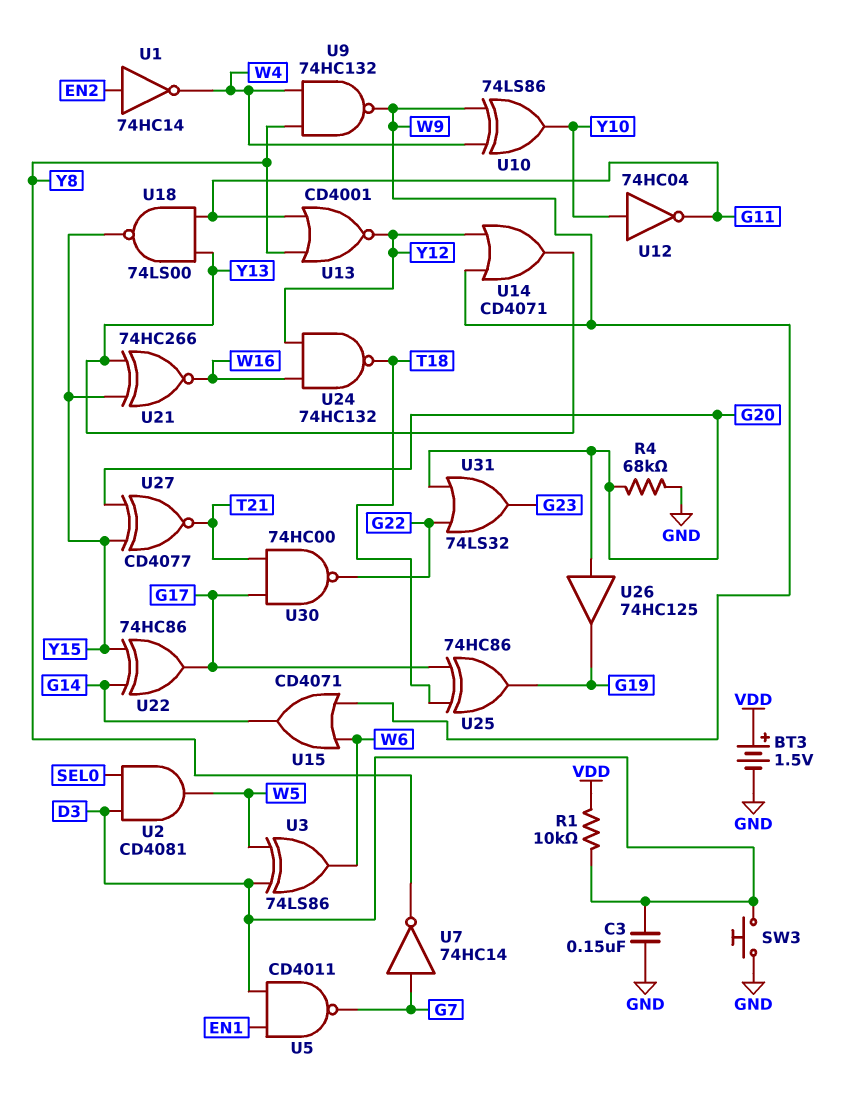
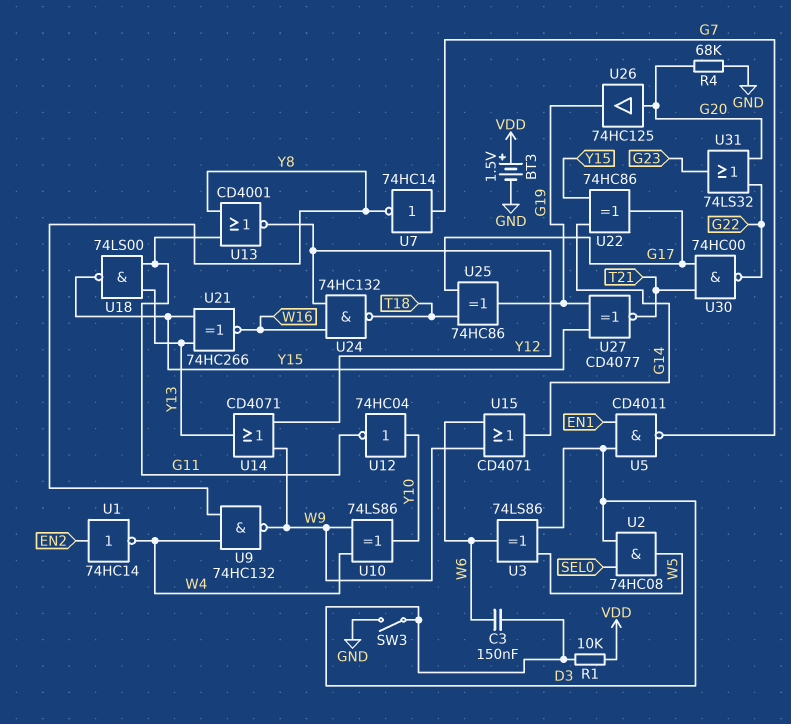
C3: 150nF (D3, GND) -> 150nF (D3, W6)
SW3: button (D3, GND) -> switch (D3, GND)
U2: AND CD4081 (in D3, in SEL0, out W5) -> AND 74HC08 (in D3, in SEL0, out W5)
U27: XNOR CD4077 (in G20, in Y15, out T21) -> XNOR CD4077 (in G19, in Y15, out T21)

